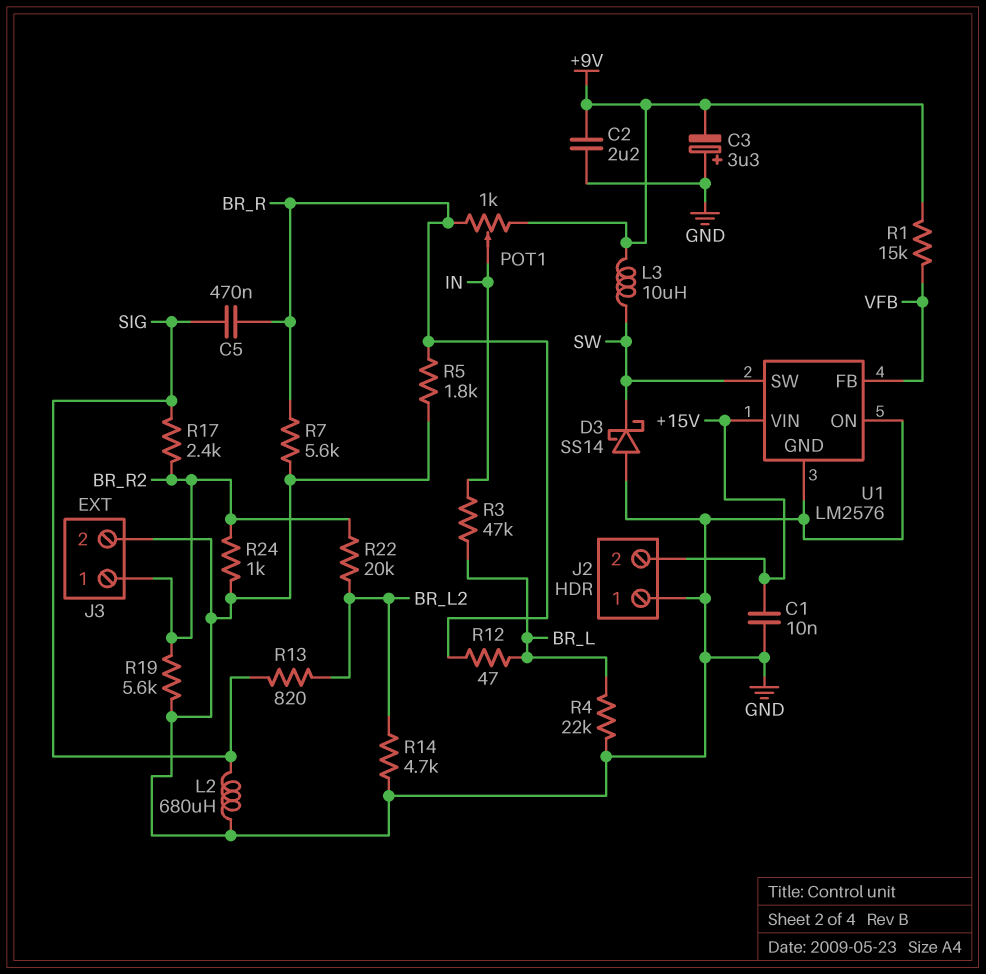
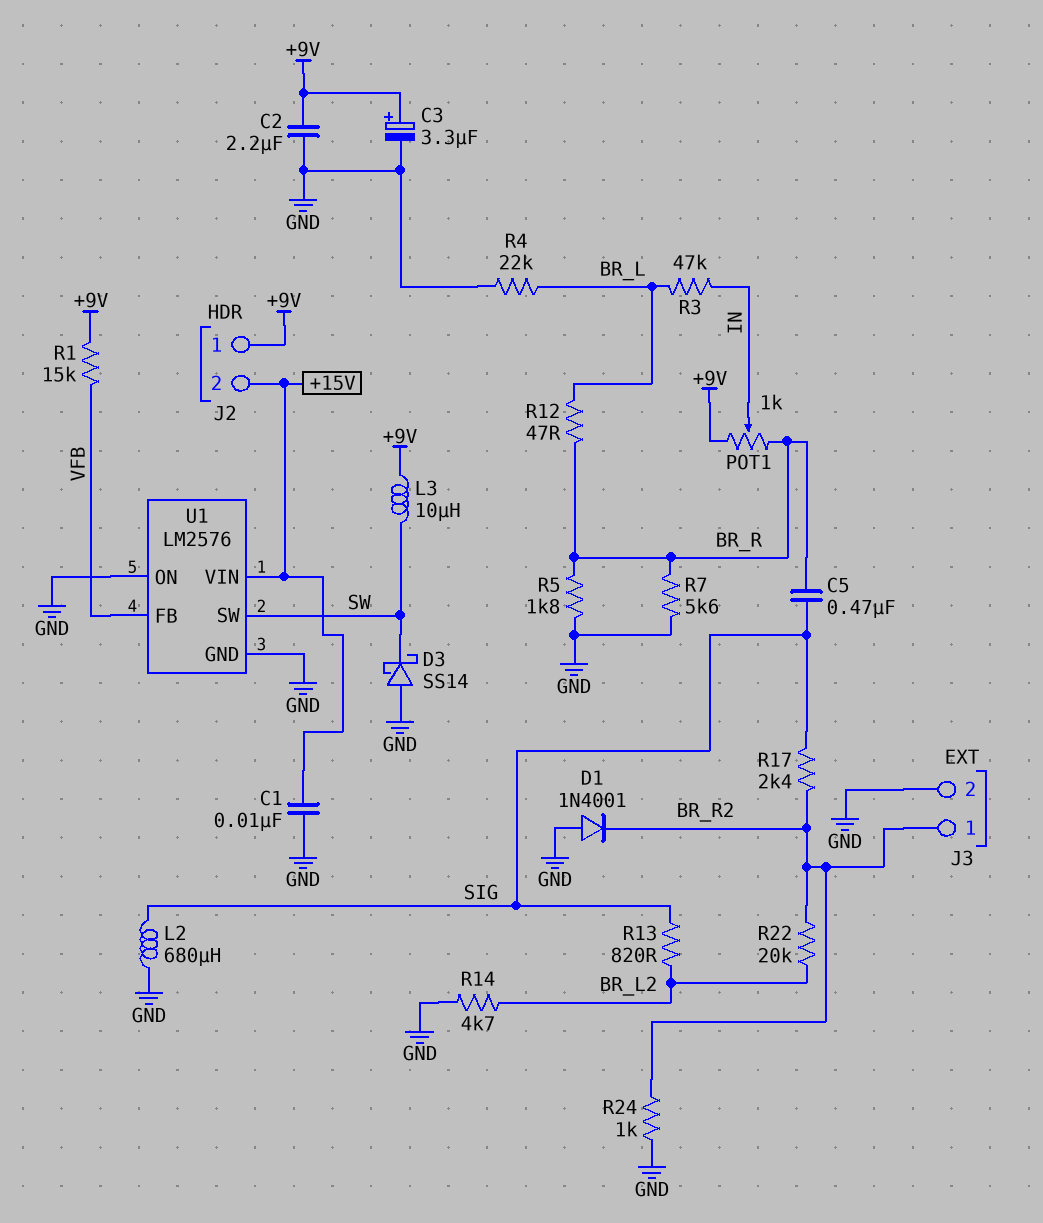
C3: 3.3uF (plus GND, minus +9V) -> 3.3uF (plus +9V, minus GND)
D1: none -> diode 1N4001 (A GND, K BR_R2)
J2 pin 1: GND -> +9V
R19: 5.6k (BR_R2, GND) -> none

